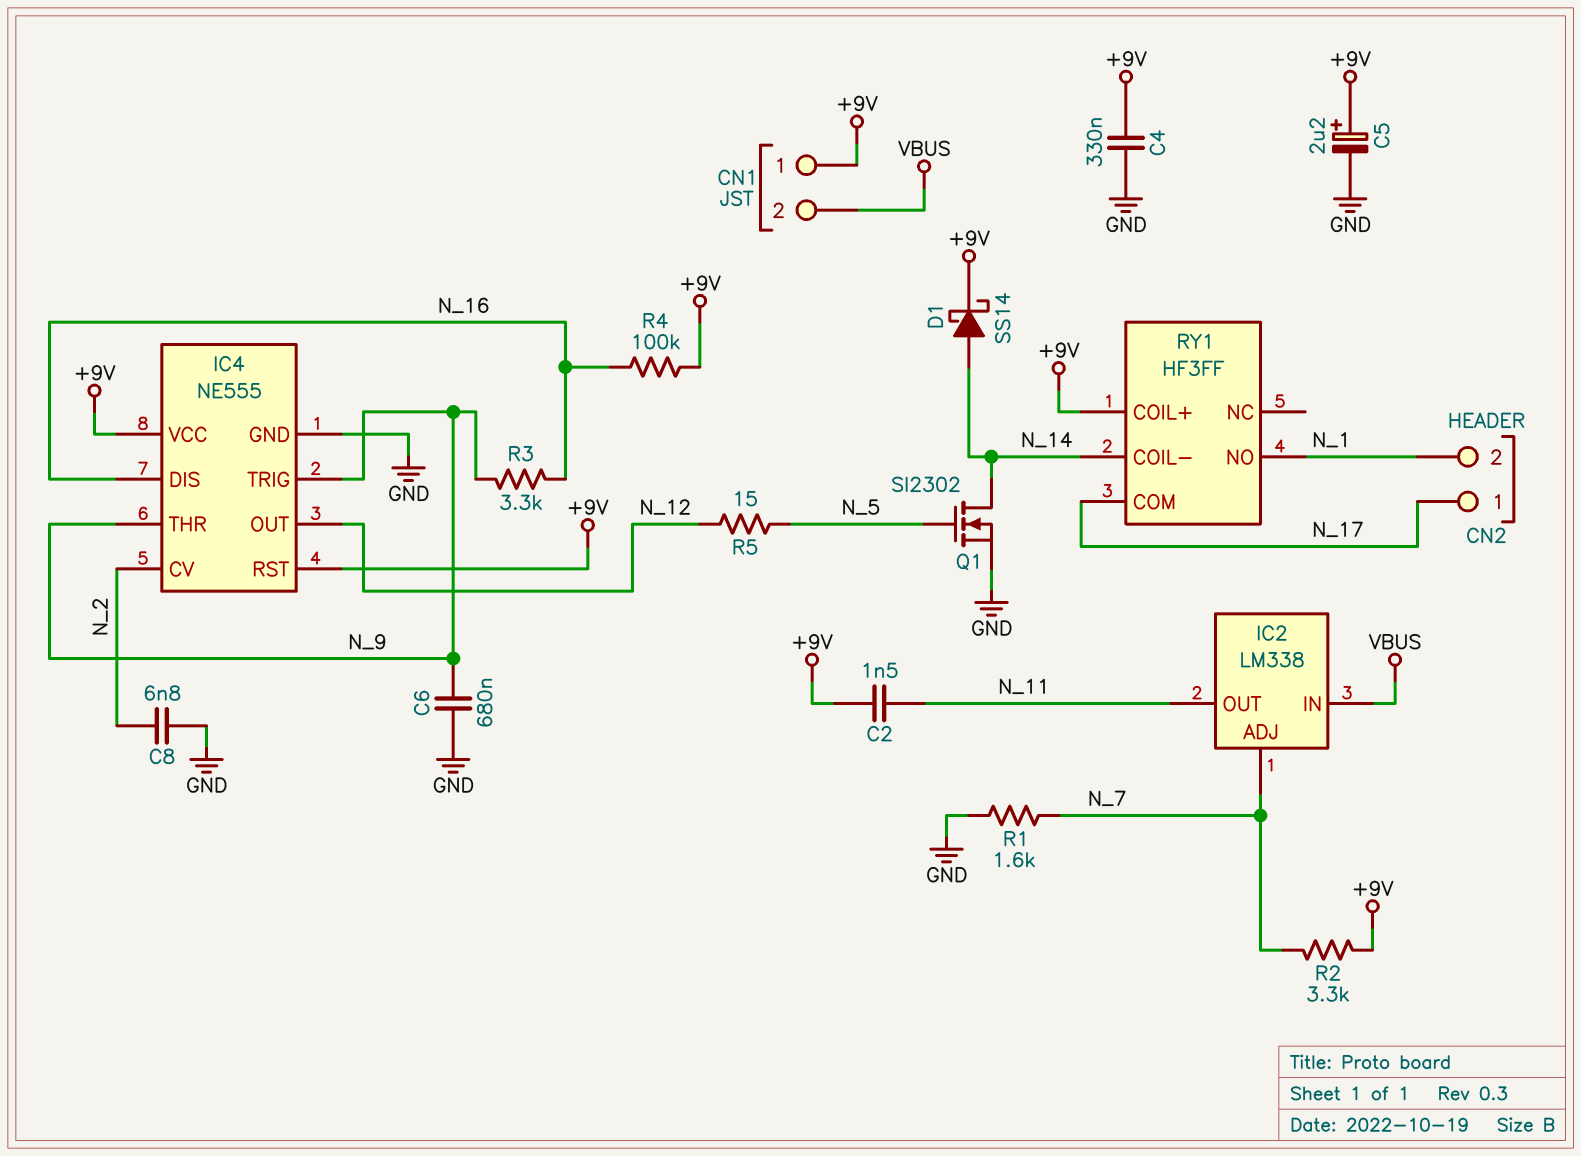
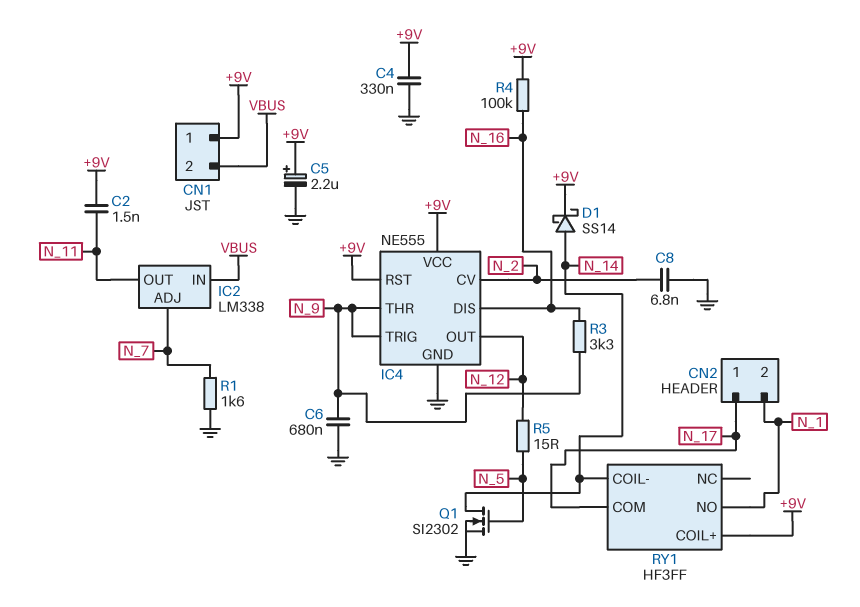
R2: 3.3k (+9V, N_7) -> none

